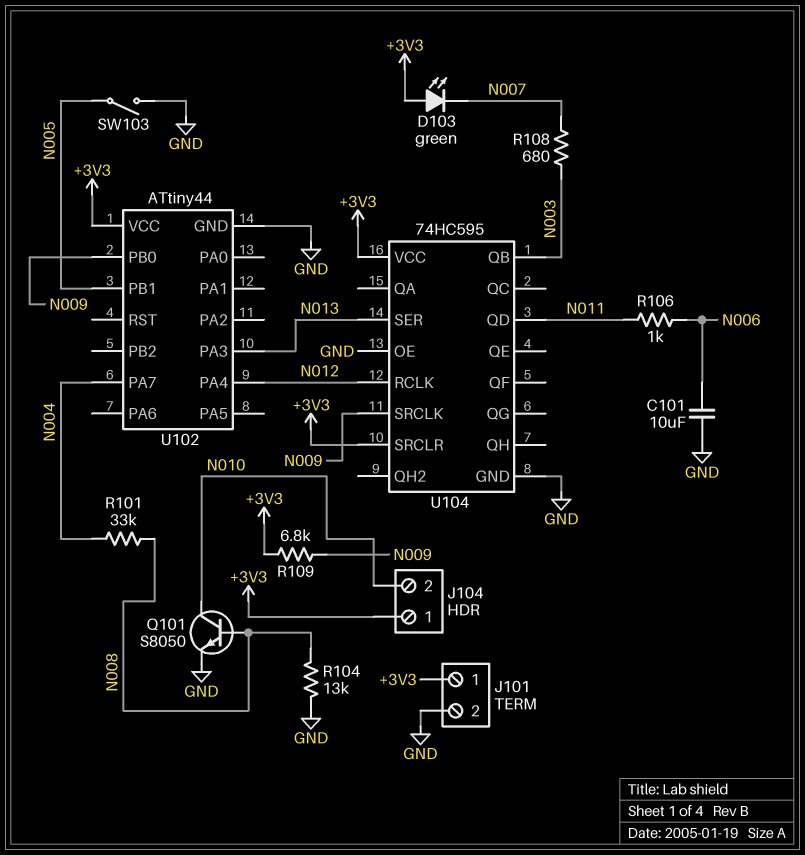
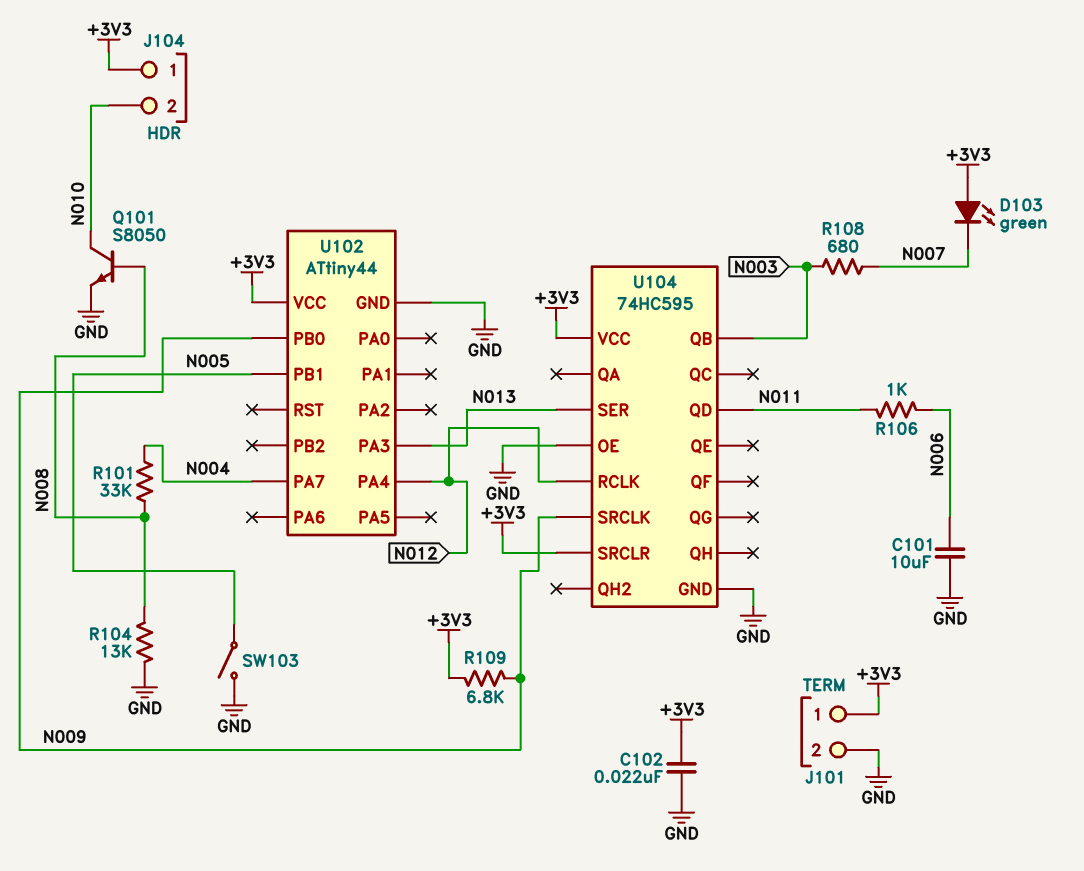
C102: none -> 22nF (+3V3, GND)

